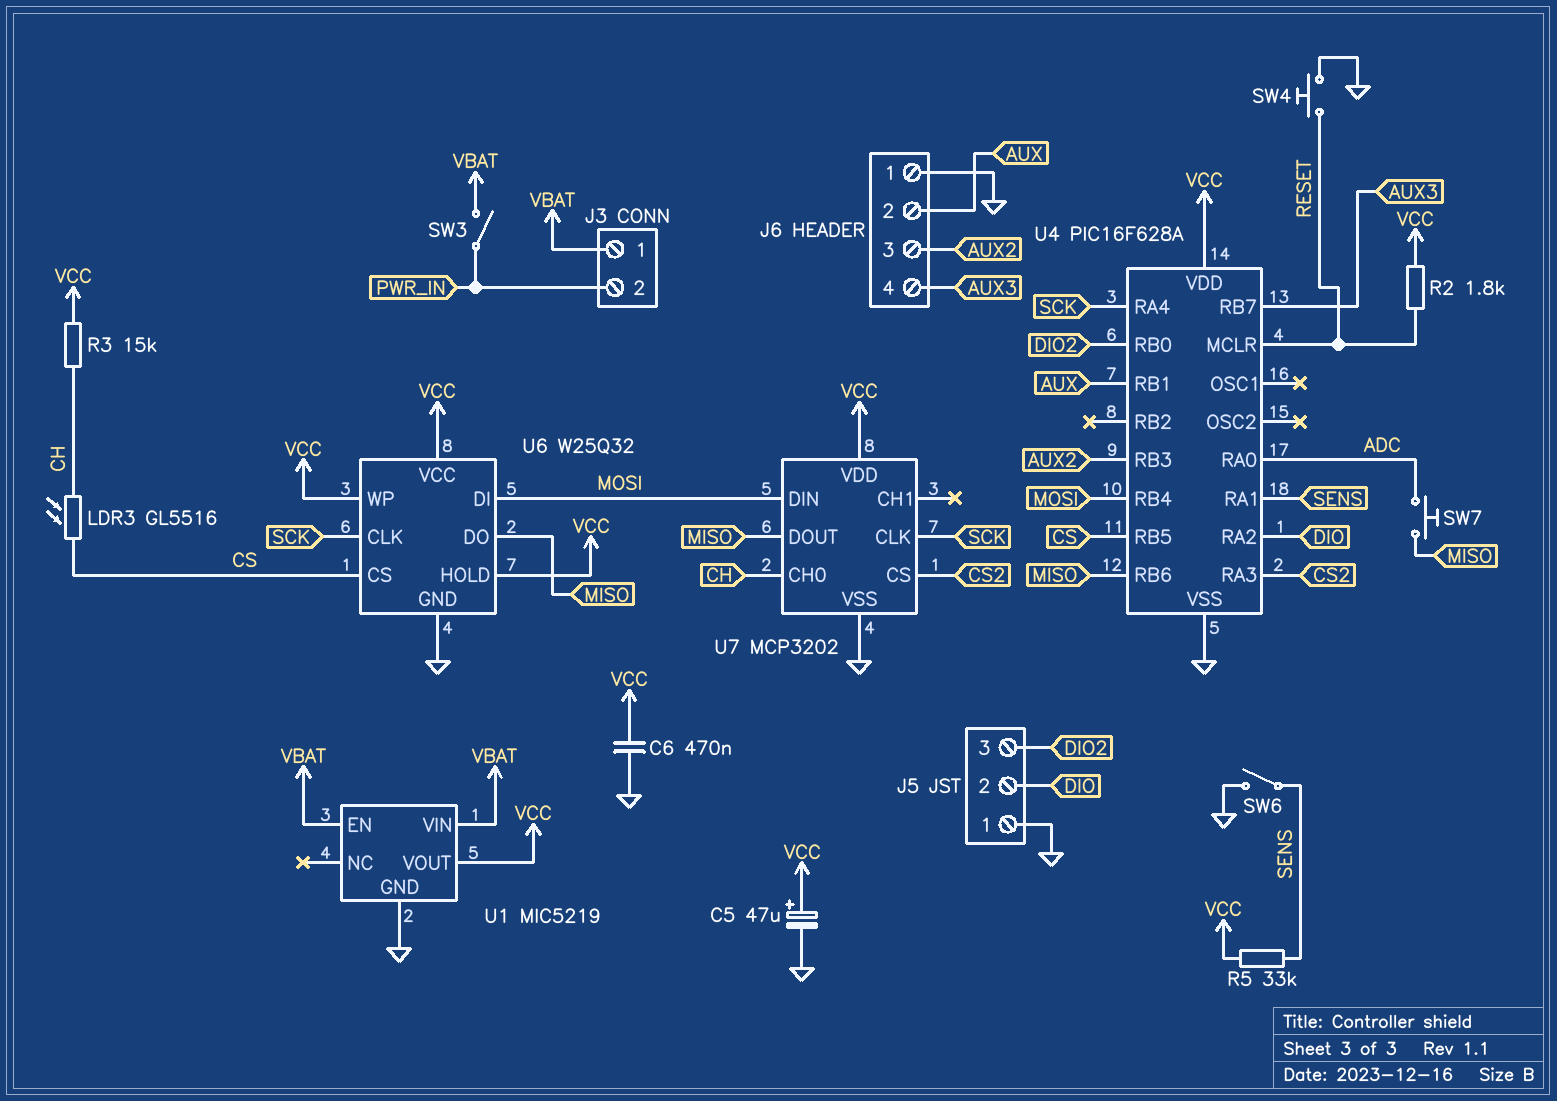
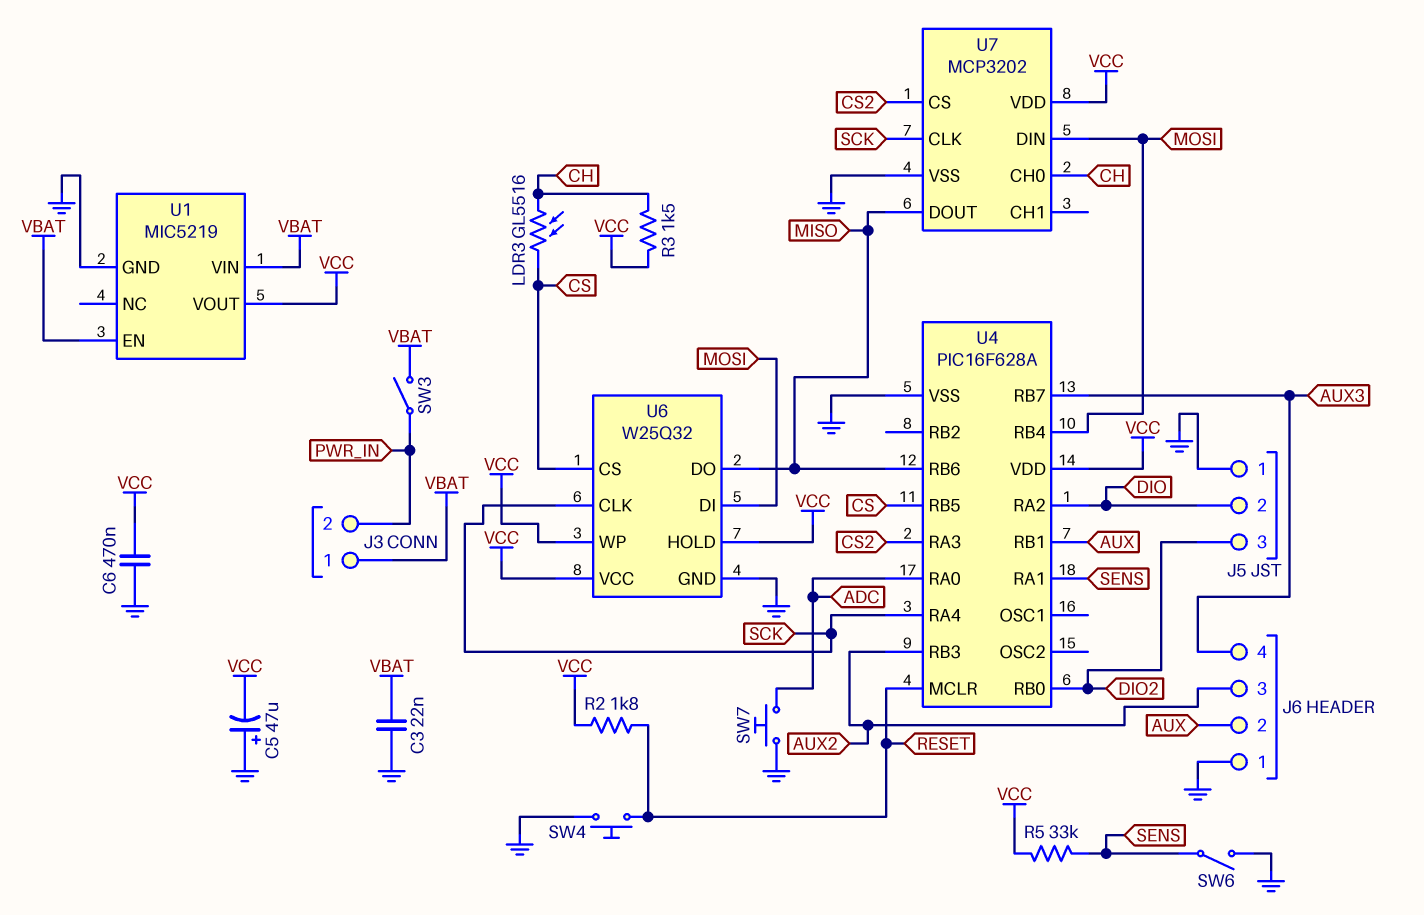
C3: none -> 22nF (GND, VBAT)
C5: 47uF (plus VCC, minus GND) -> 47uF (plus GND, minus VCC)
R3: 15k (CH, VCC) -> 1.5k (CH, VCC)
SW7: button (ADC, MISO) -> button (ADC, GND)

